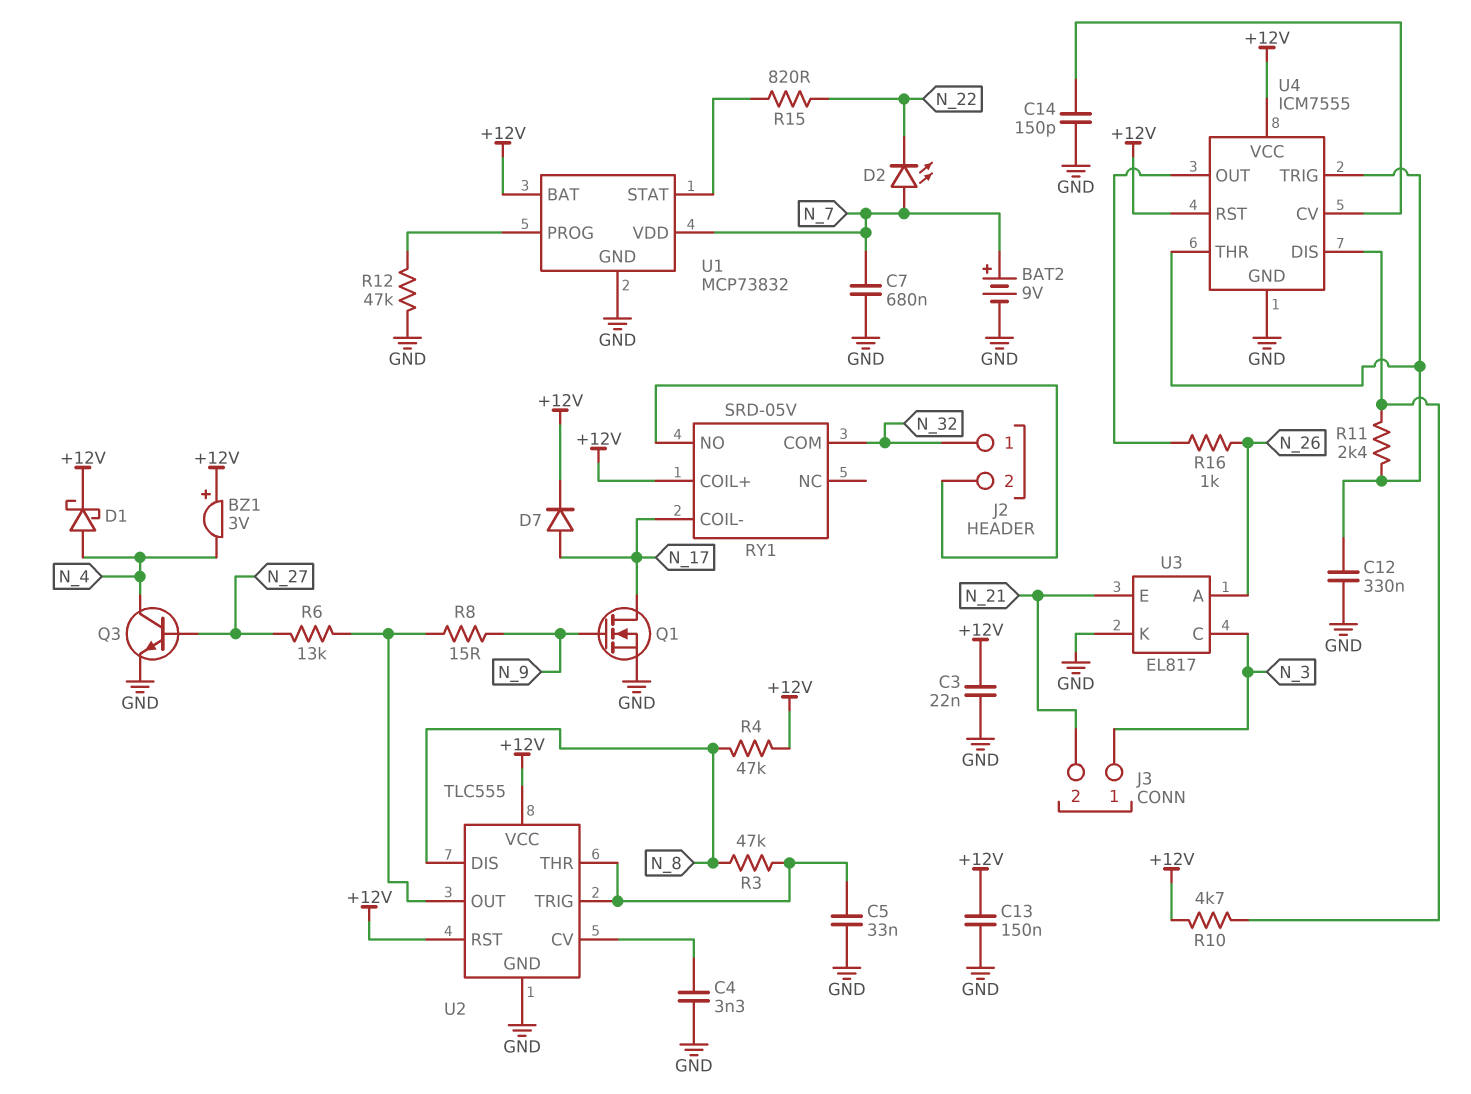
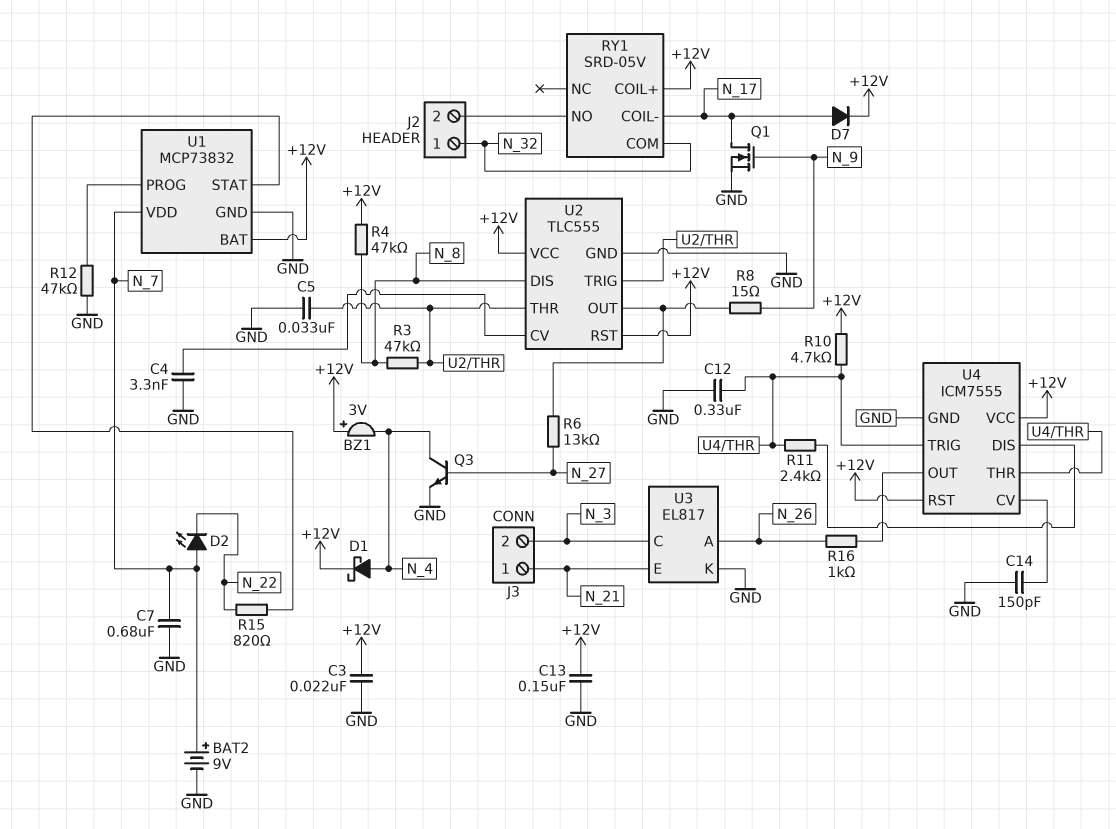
J3 pin 1: N_3 -> N_21
J3 pin 2: N_21 -> N_3
R10: 4.7k (+12V, U4/DIS) -> 4.7k (+12V, U4/THR)

